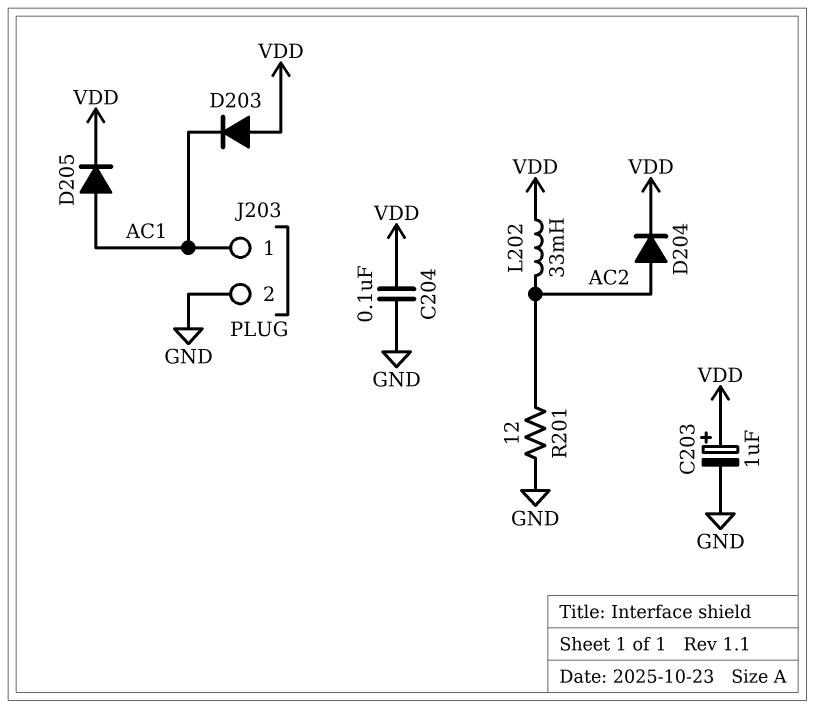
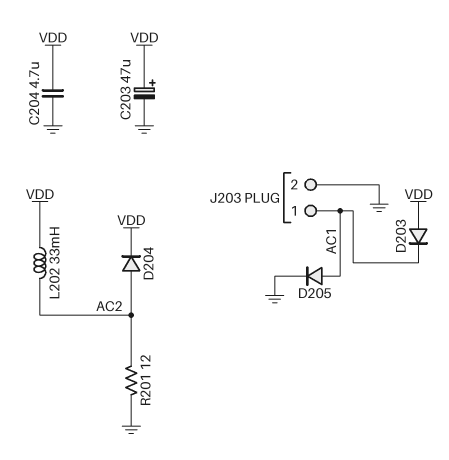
C203: 1uF (plus VDD, minus GND) -> 47uF (plus VDD, minus GND)
C204: 100nF (GND, VDD) -> 4.7uF (GND, VDD)
D205: diode (A AC1, K VDD) -> diode (A AC1, K GND)

